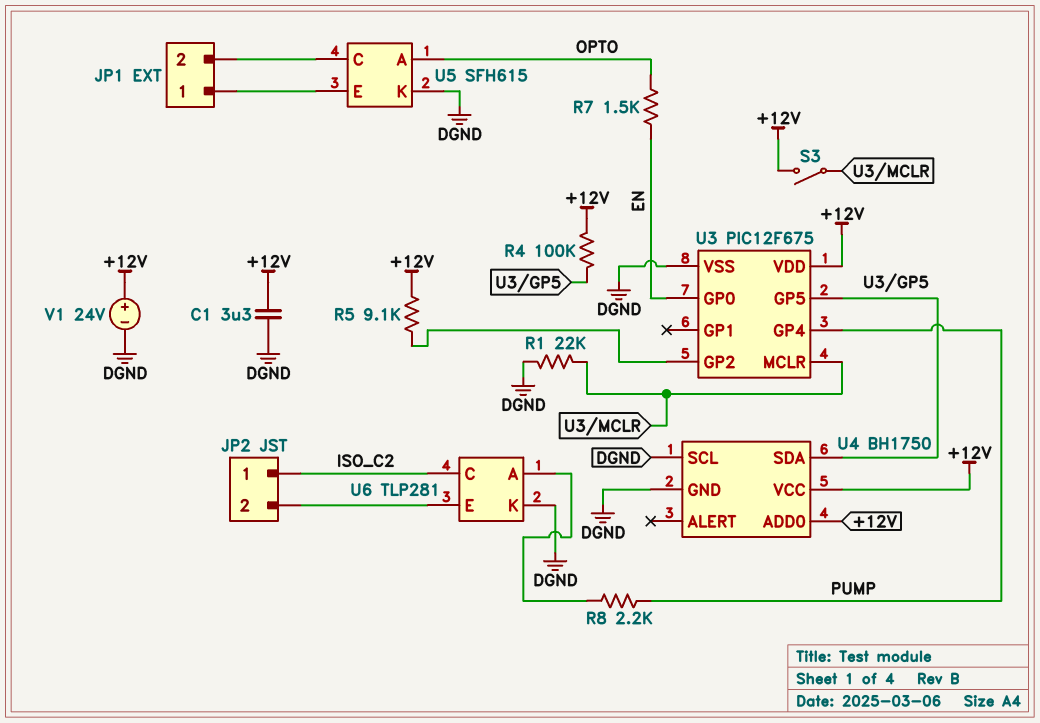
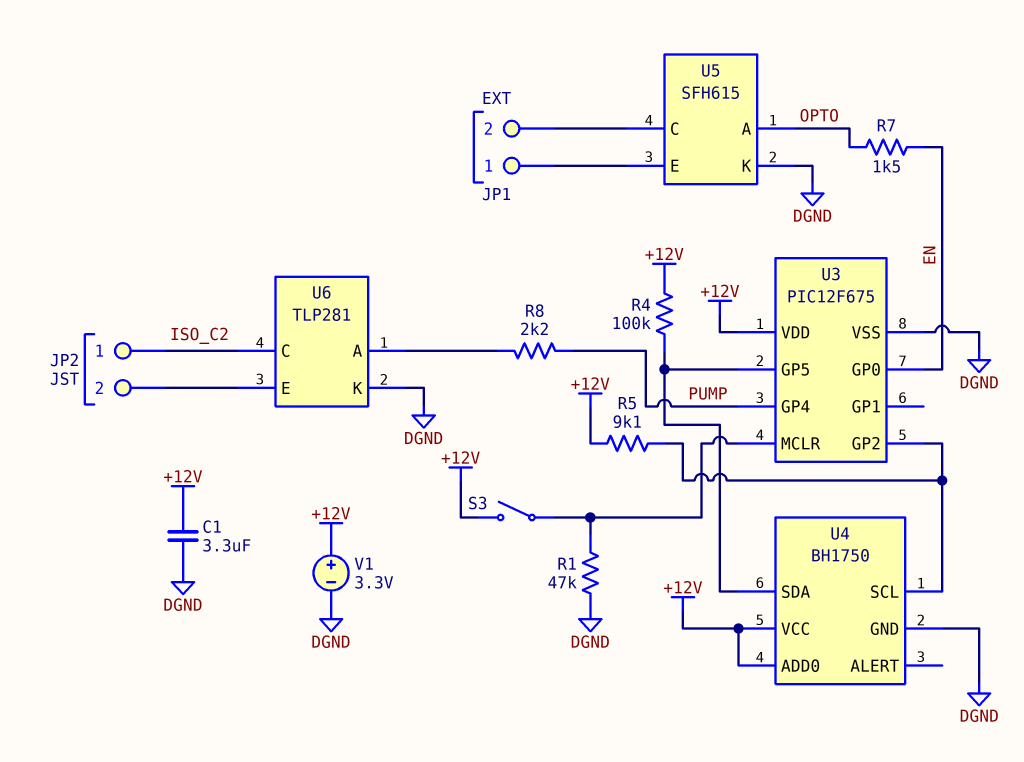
R1: 22k (DGND, U3/MCLR) -> 47k (DGND, U3/MCLR)
U4 pin SCL: DGND -> U3/GP2
V1: 24V (plus +12V, minus DGND) -> 3.3V (plus +12V, minus DGND)

